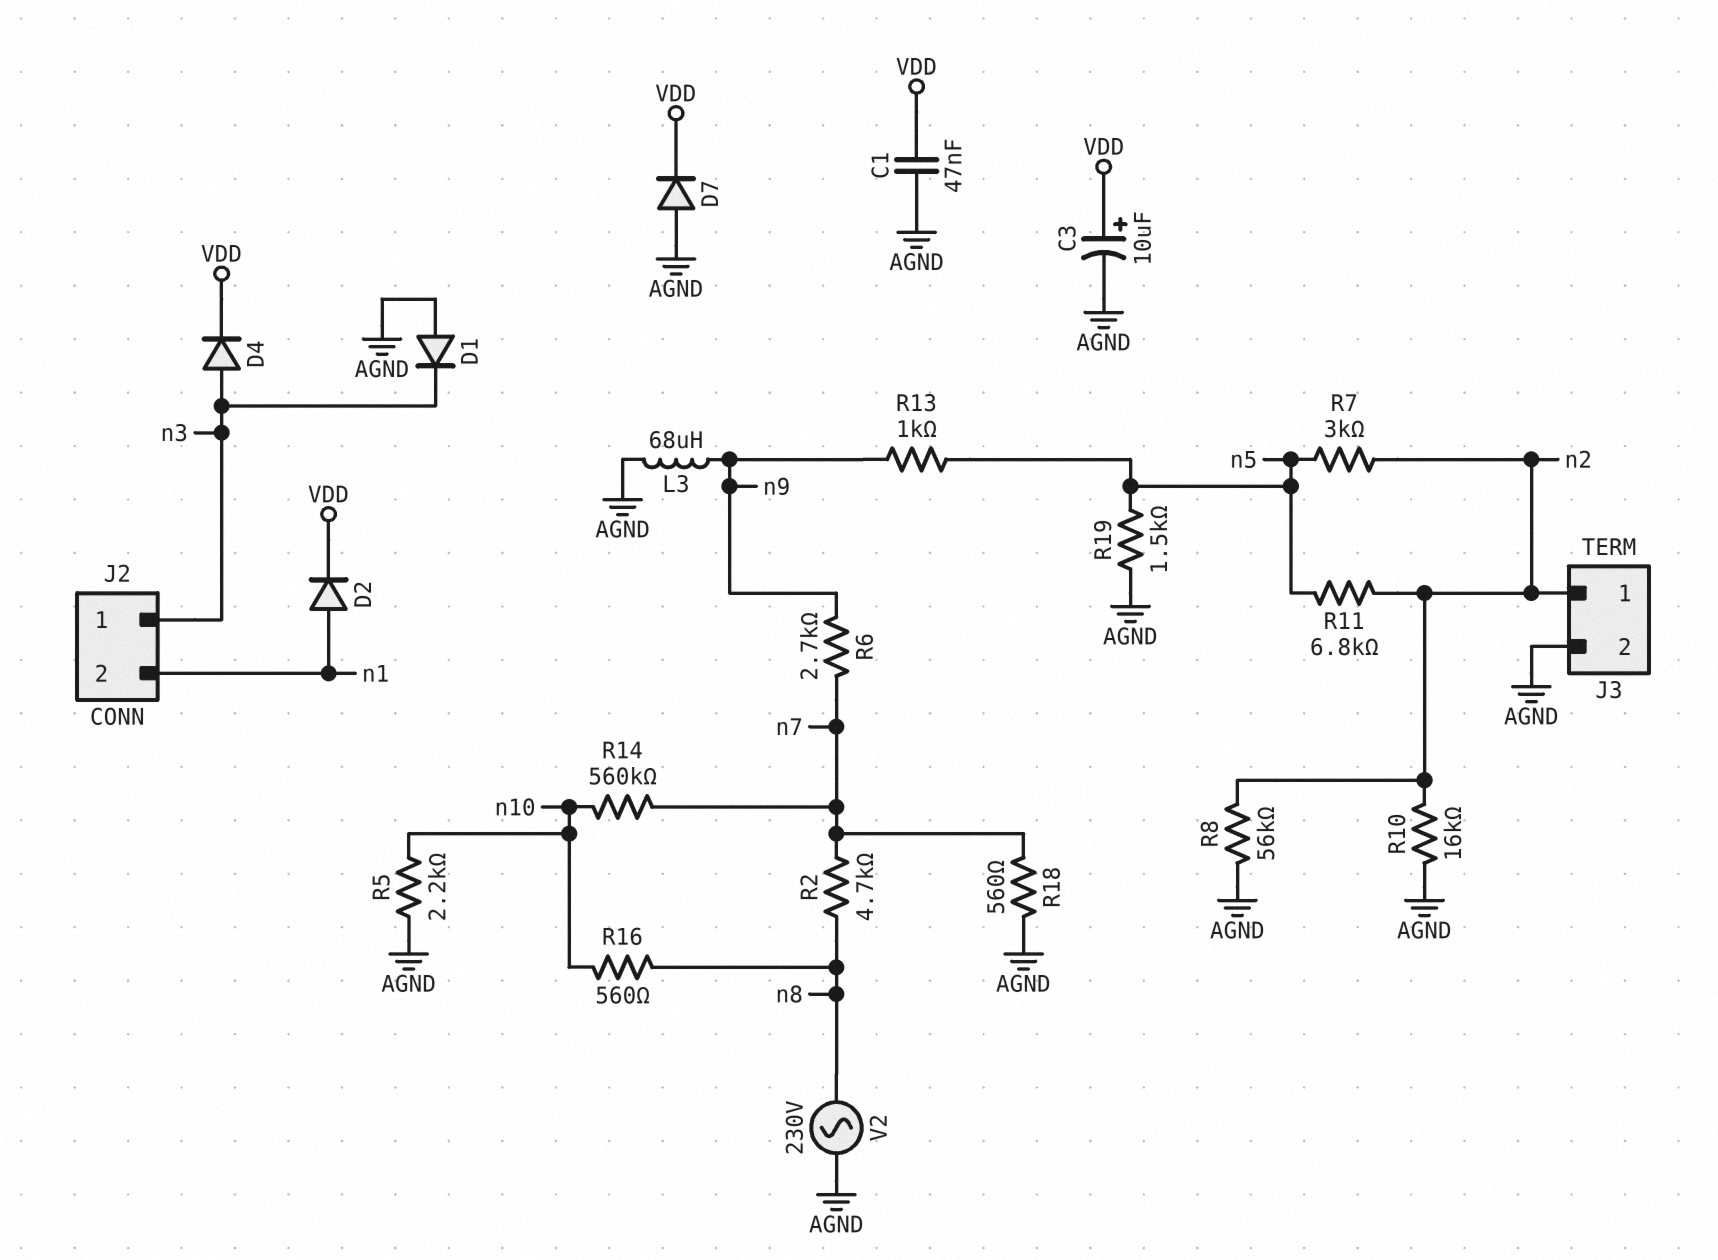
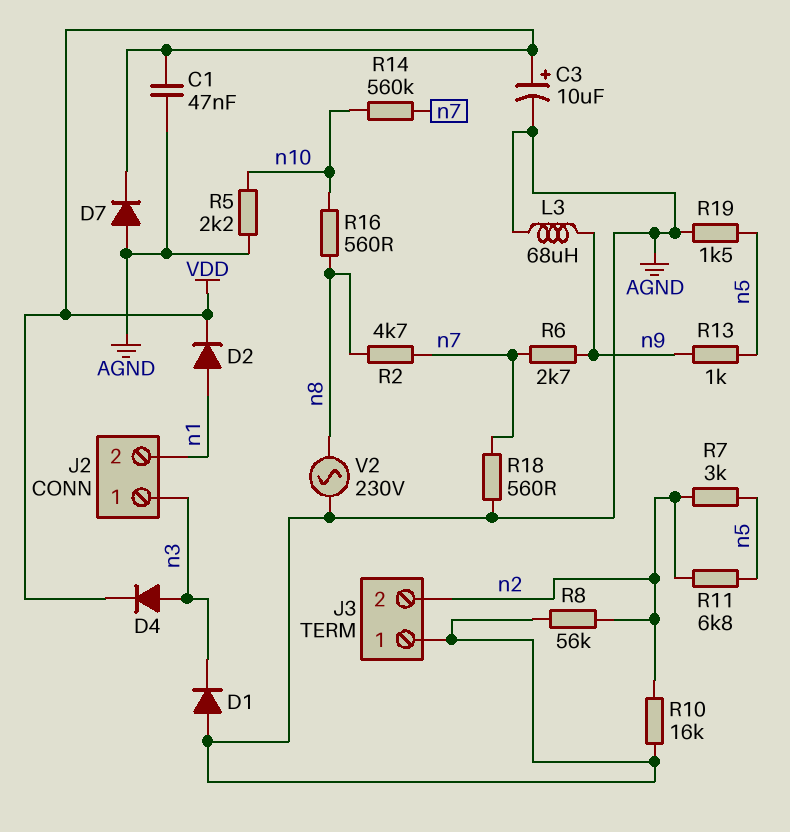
J3 pin 1: n2 -> AGND
J3 pin 2: AGND -> n2

